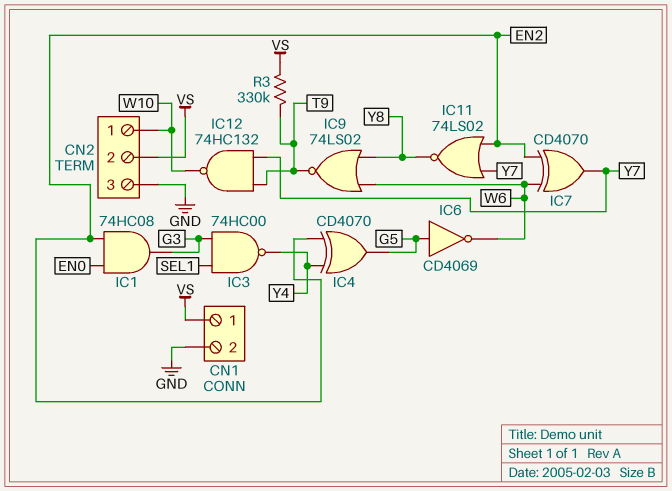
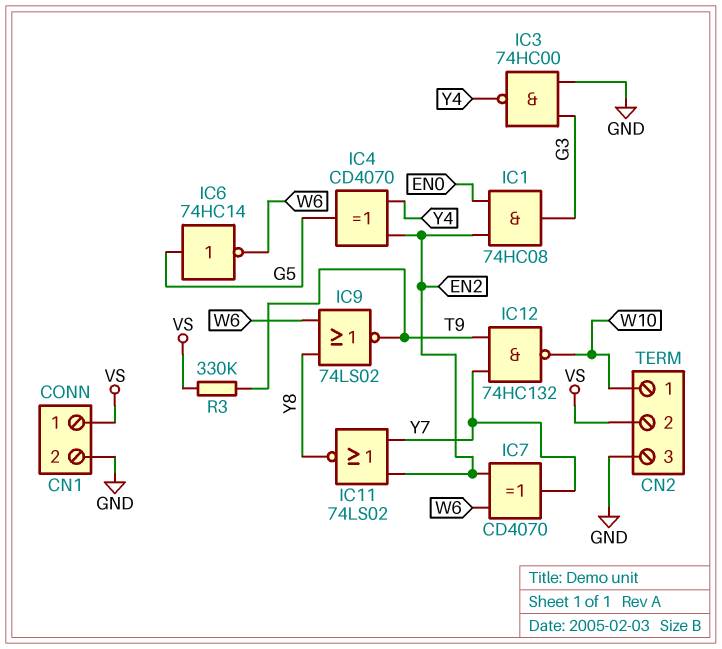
IC3: NAND 74HC00 (in G3, in SEL1, out Y4) -> NAND 74HC00 (in G3, in GND, out Y4)
IC6: NOT CD4069 (in G5, out W6) -> NOT 74HC14 (in G5, out W6)

